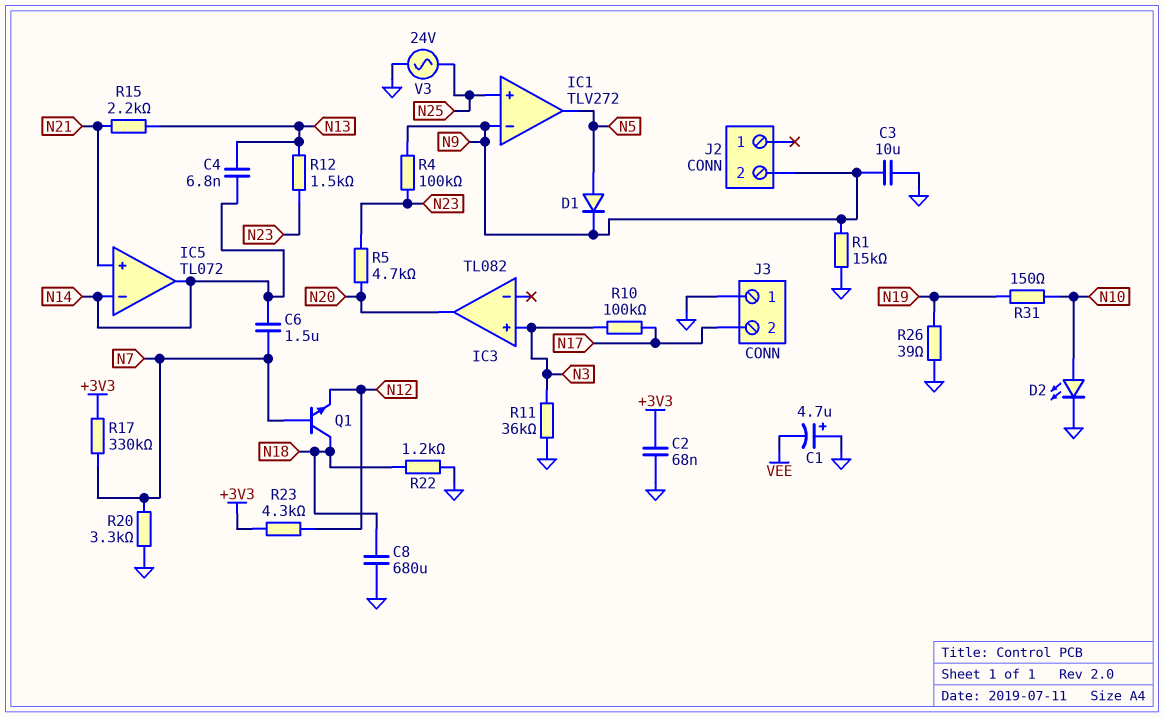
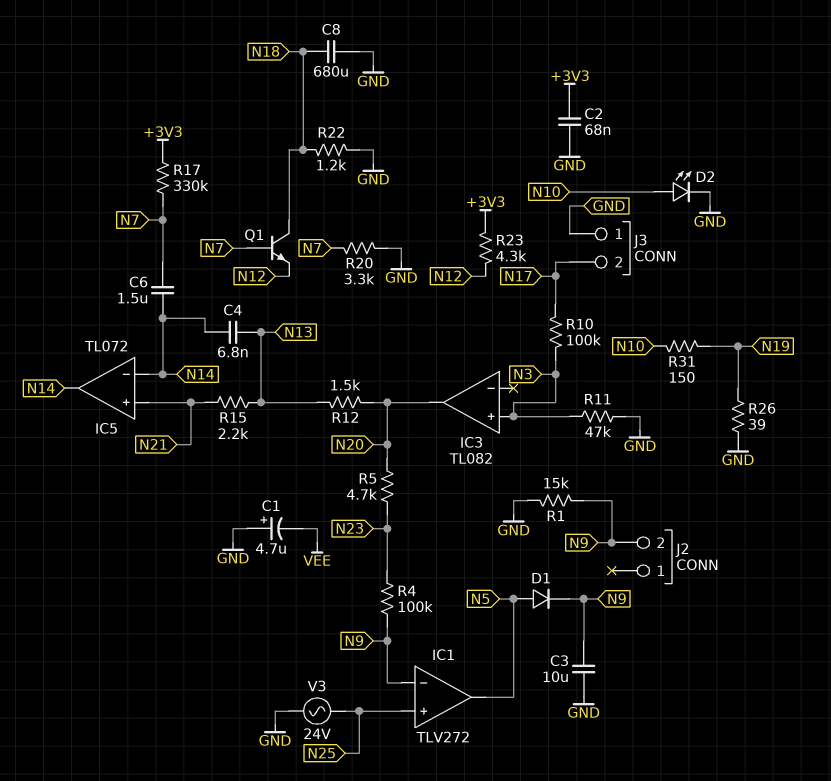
R11: 36k (GND, N3) -> 47k (GND, N3)
R12: 1.5k (N13, N23) -> 1.5k (N13, N20)

